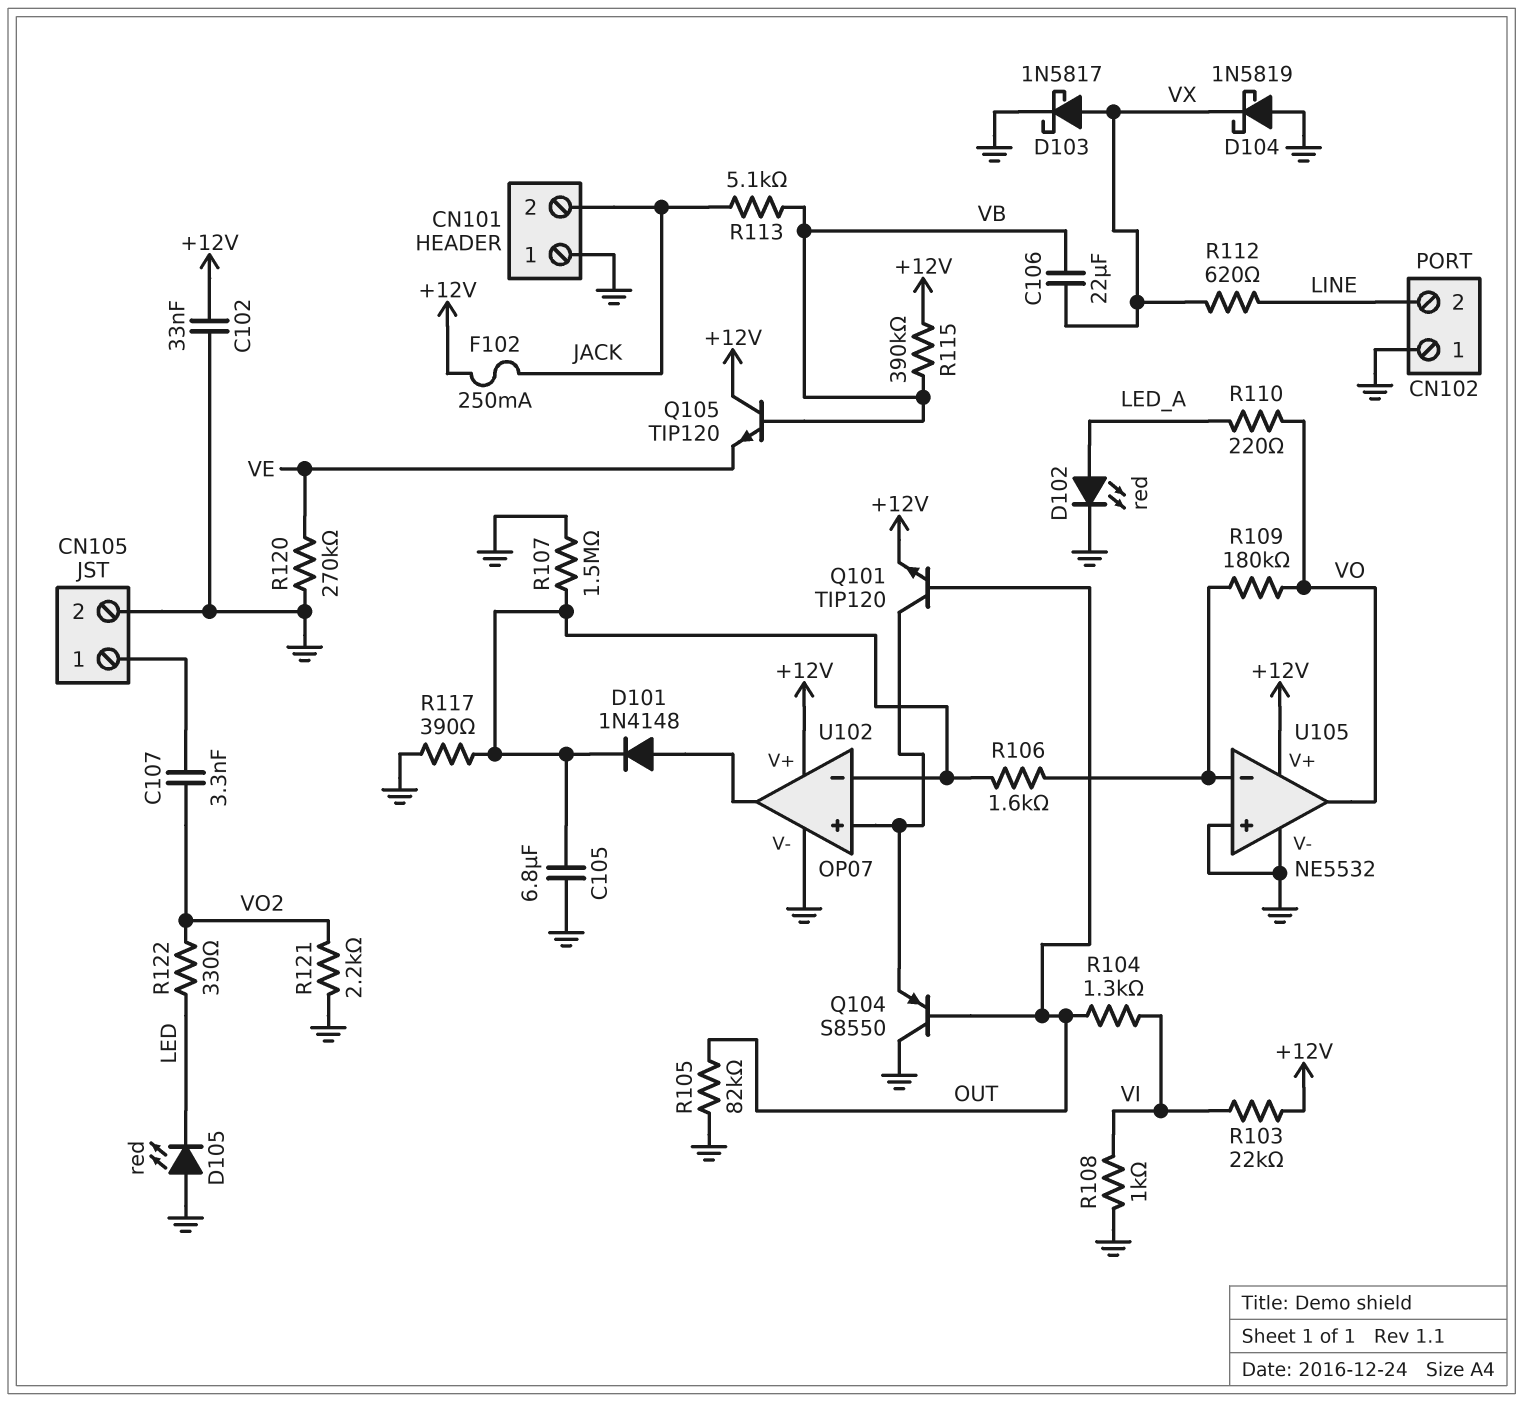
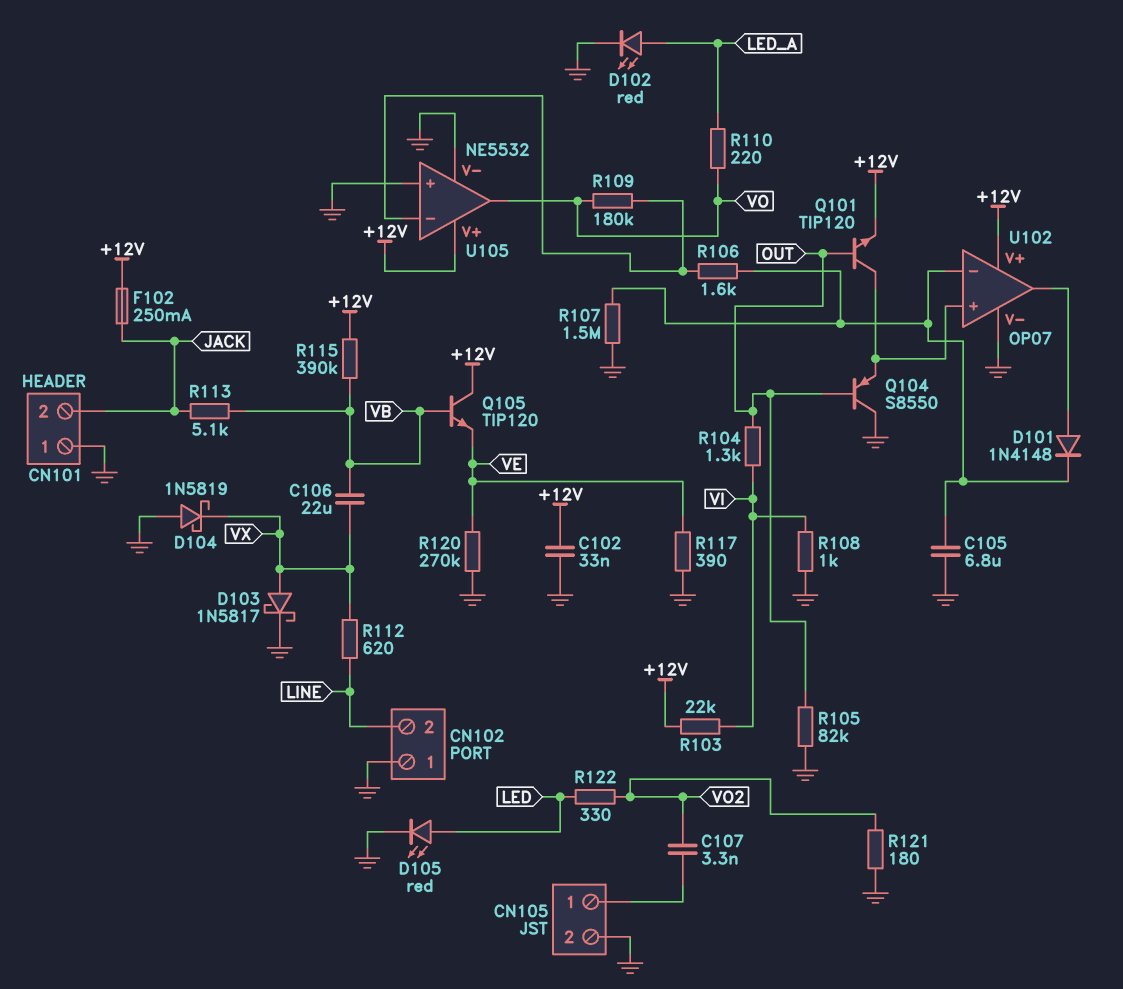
D105: LED red (A GND, K LED) -> LED red (A LED, K GND)
R117: 390 (GND, U102/in-) -> 390 (GND, VE)
R121: 2.2k (GND, VO2) -> 180 (GND, VO2)

